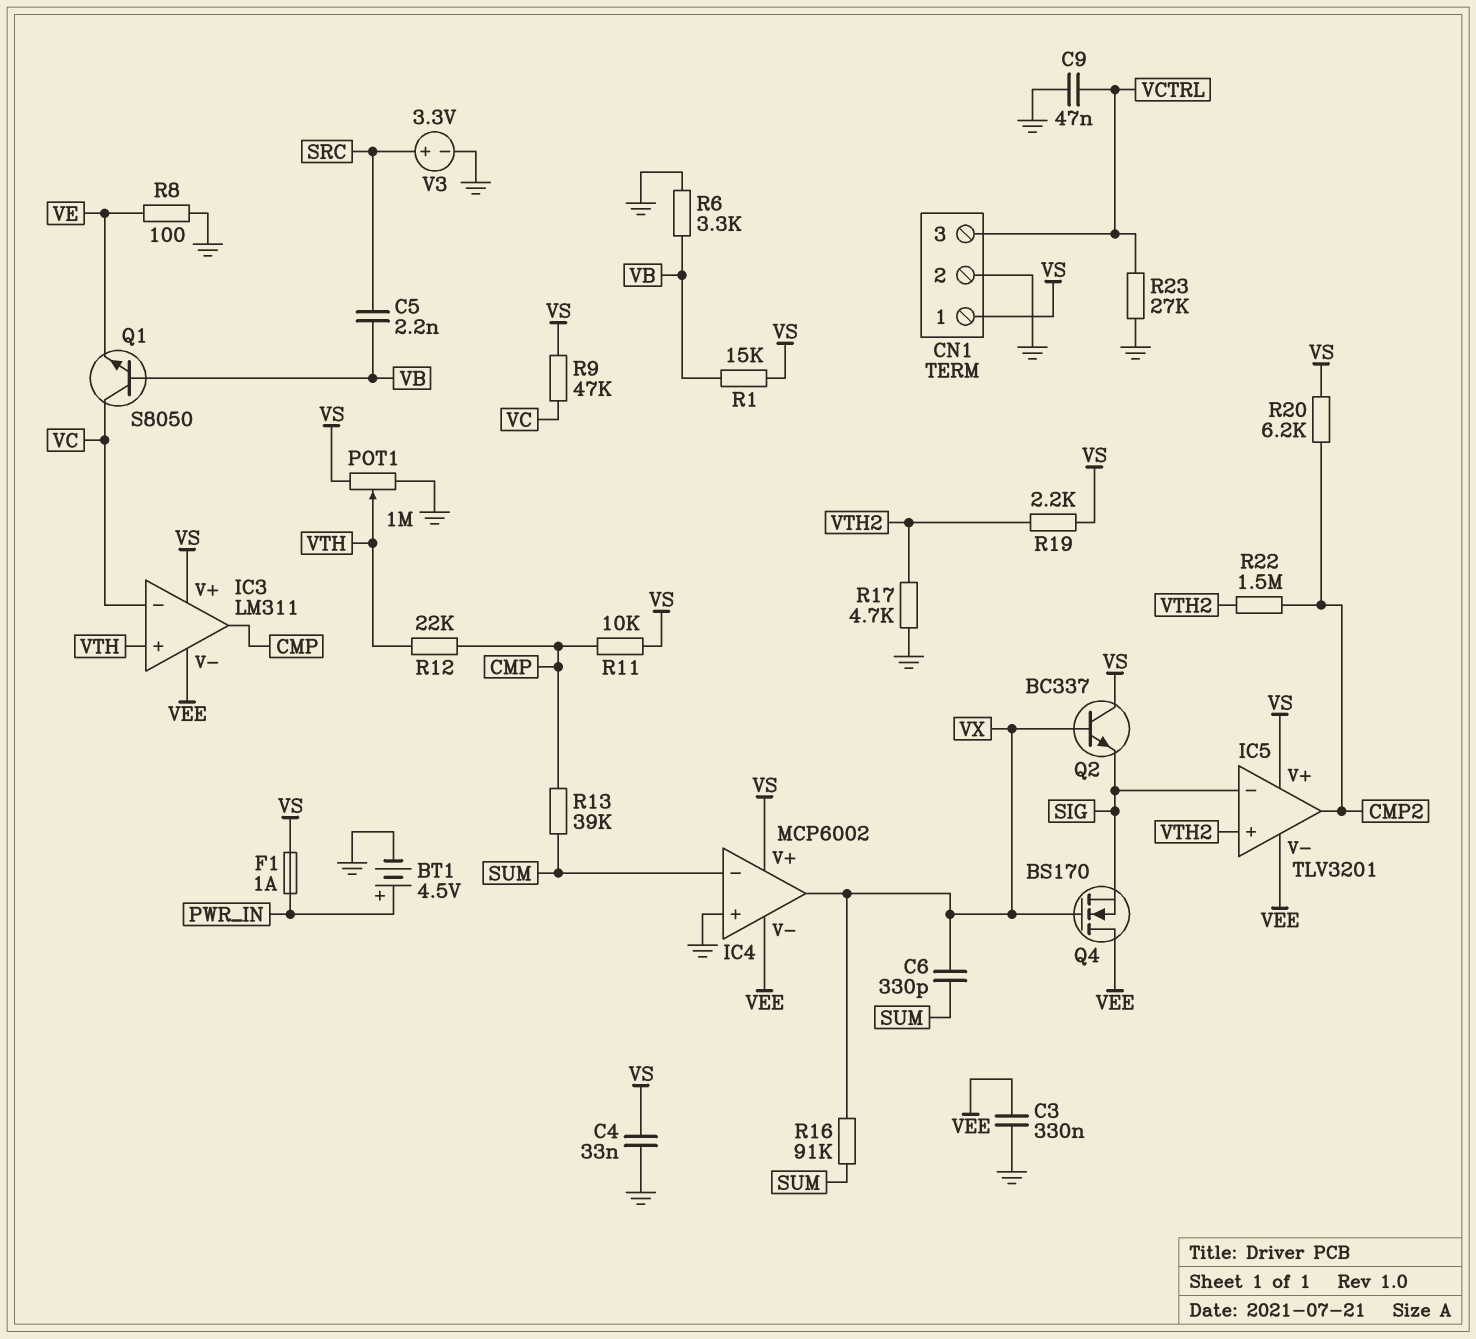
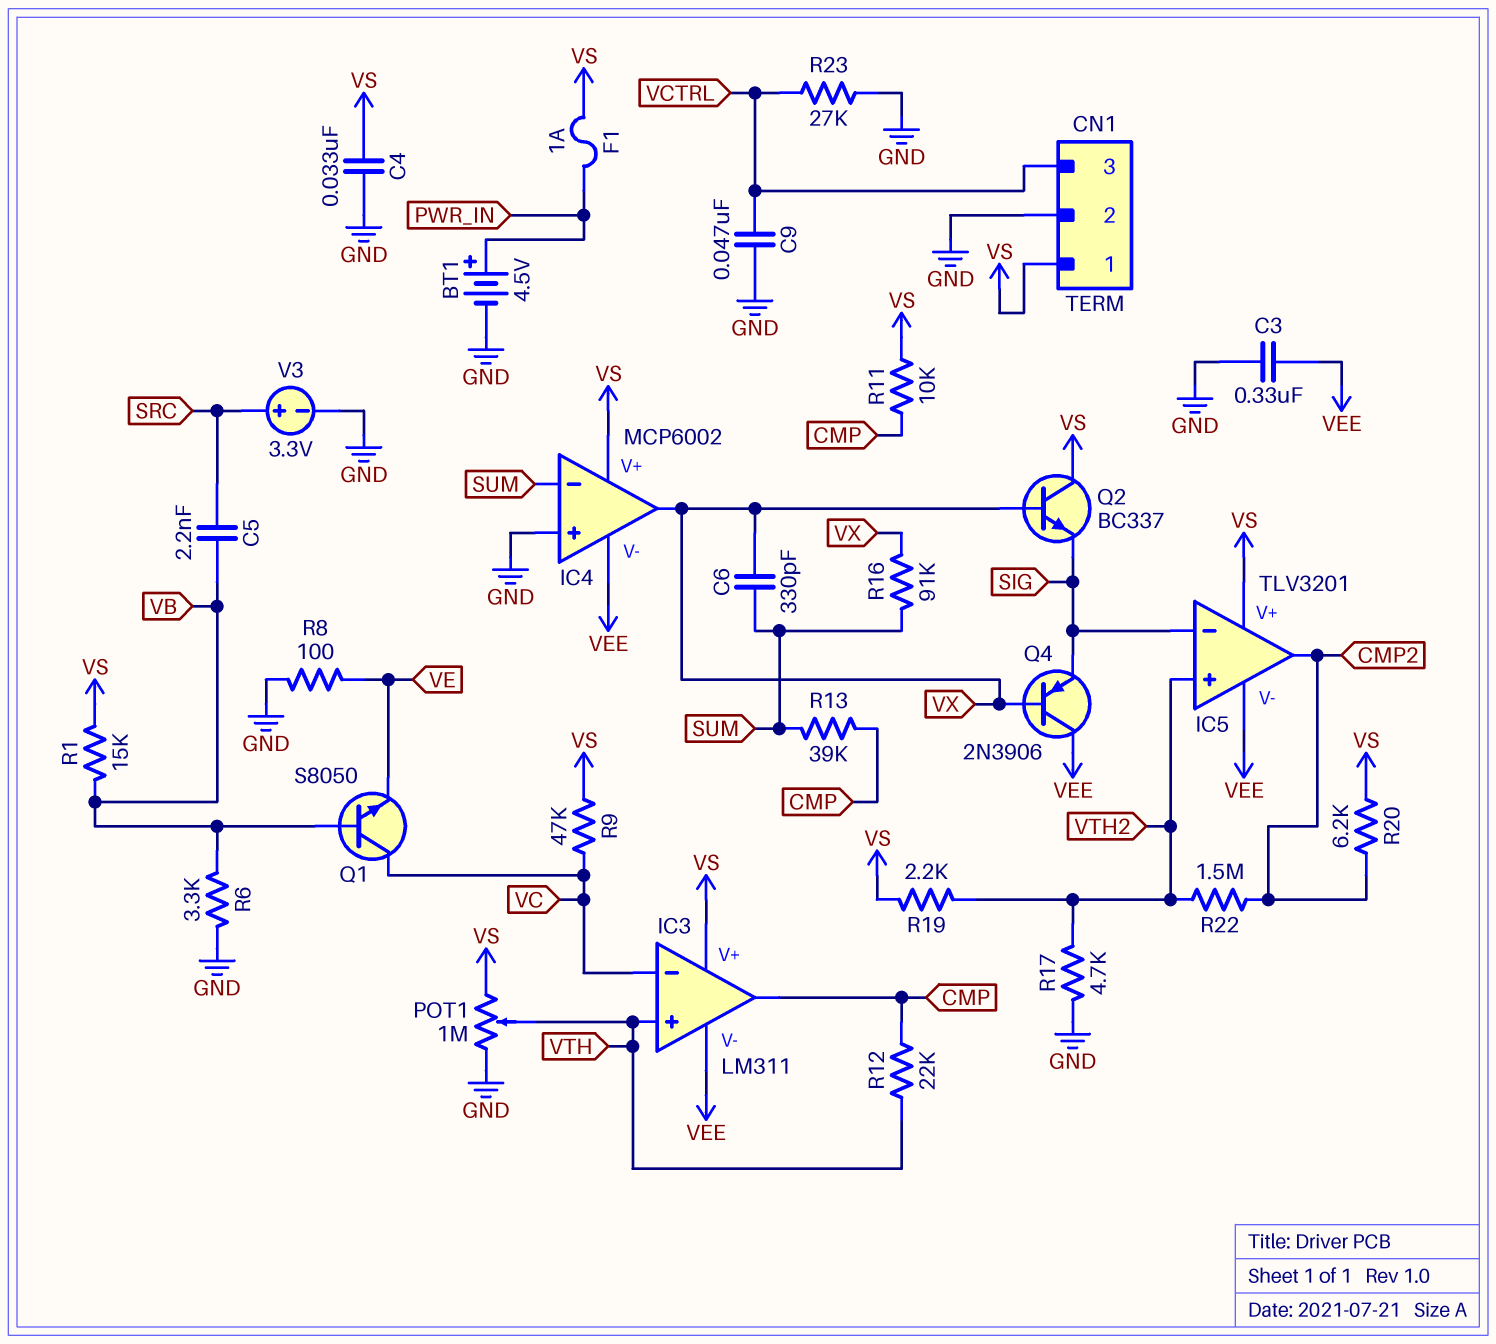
Q4: NMOS BS170 (G VX, D VEE, S SIG) -> PNP 2N3906 (B VX, C VEE, E SIG)

